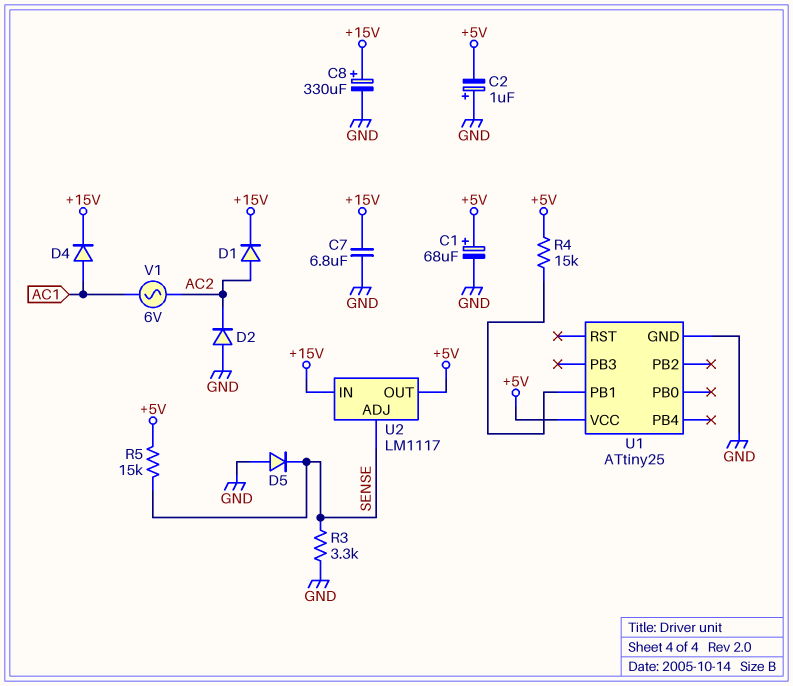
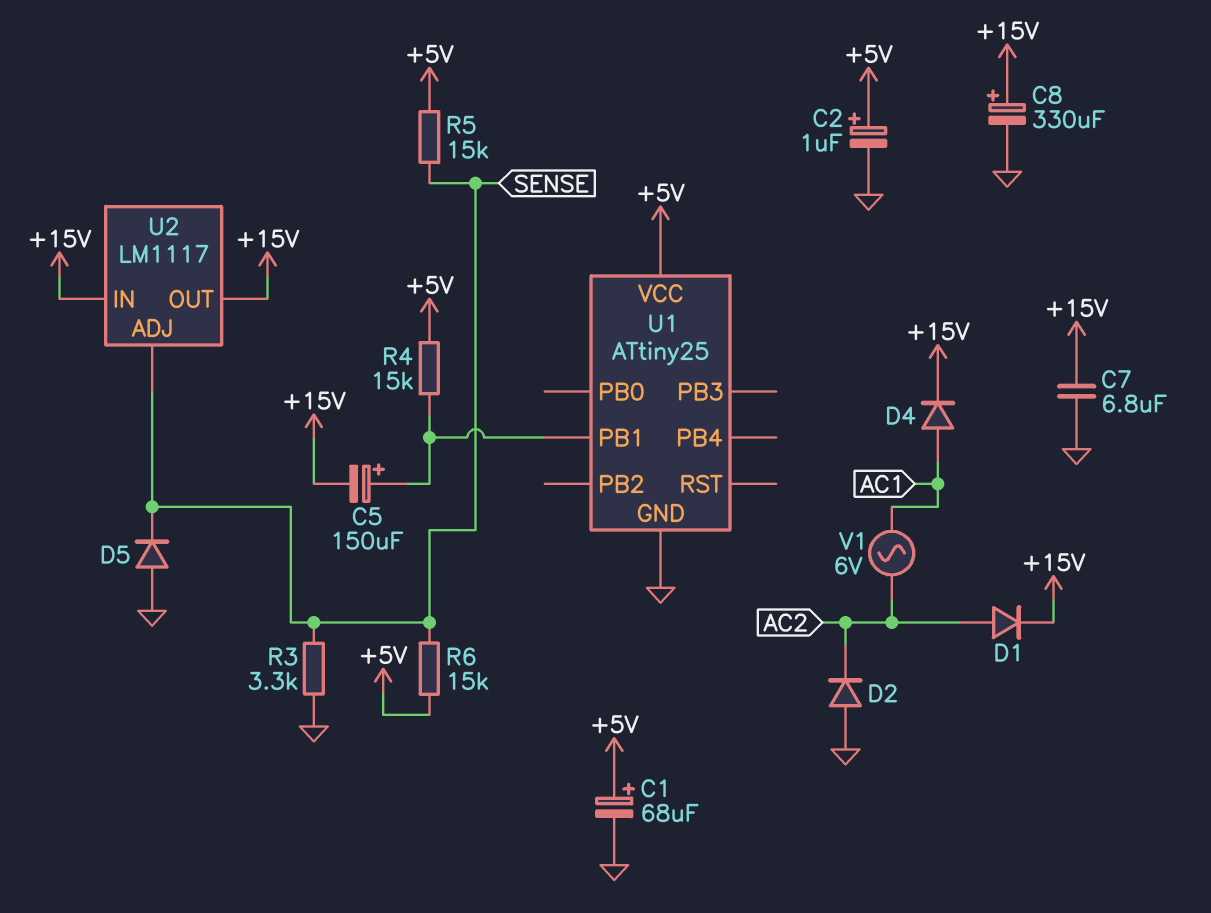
C2: 1uF (plus GND, minus +5V) -> 1uF (plus +5V, minus GND)
C5: none -> 150uF (plus U1/PB1, minus +15V)
R6: none -> 15k (+5V, SENSE)
U2 pin OUT: +5V -> +15V

